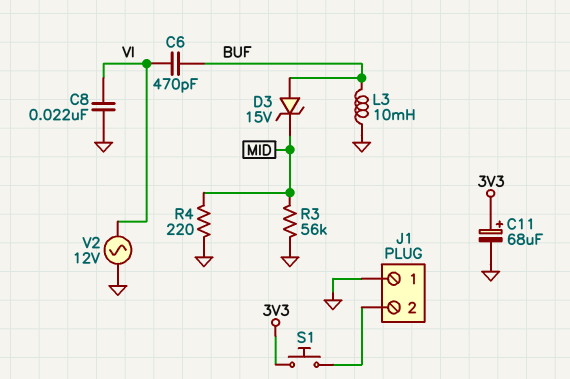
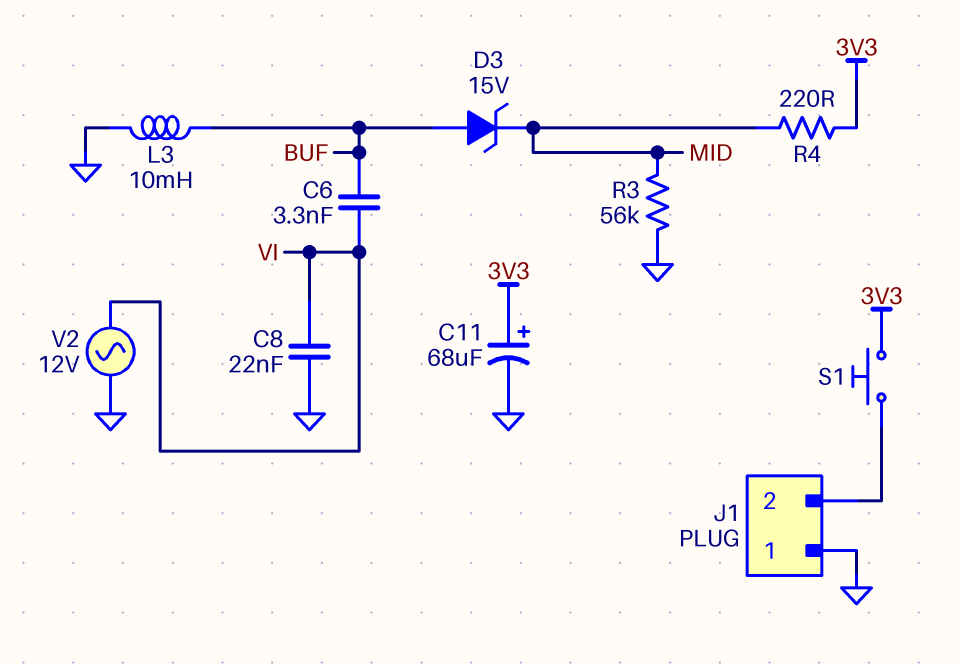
C6: 470pF (BUF, VI) -> 3.3nF (BUF, VI)
R4: 220 (GND, MID) -> 220 (3V3, MID)

